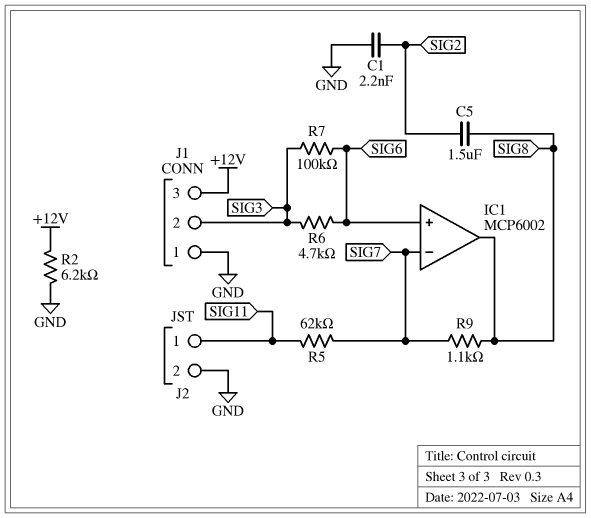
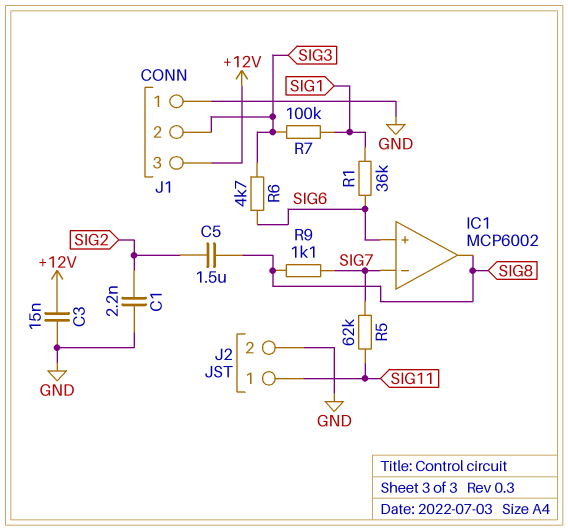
C3: none -> 15nF (+12V, GND)
R1: none -> 36k (SIG1, SIG6)
R2: 6.2k (+12V, GND) -> none
R7: 100k (SIG3, SIG6) -> 100k (SIG1, SIG3)

